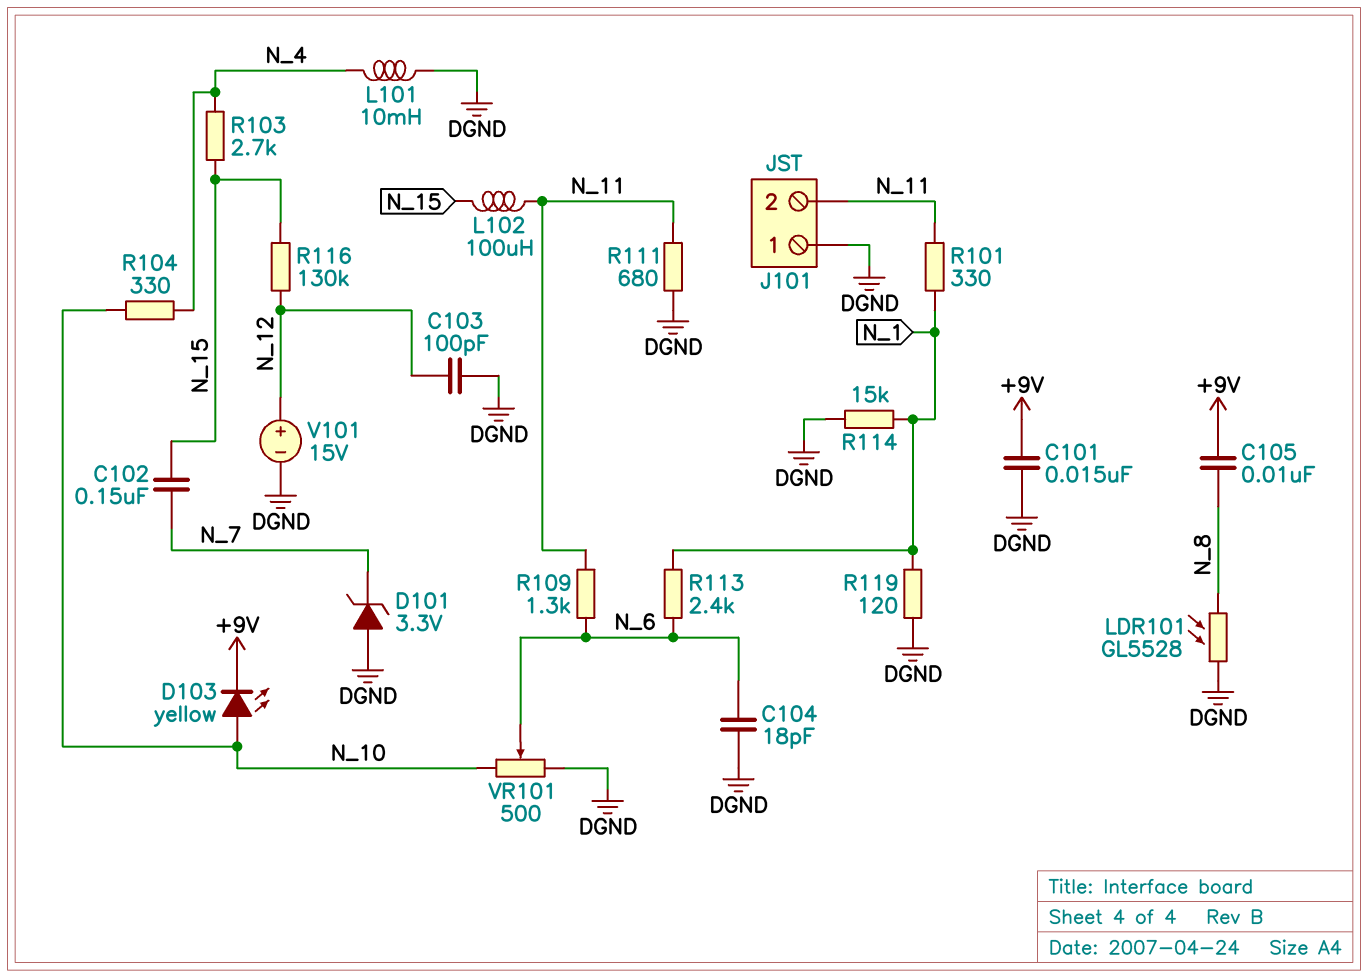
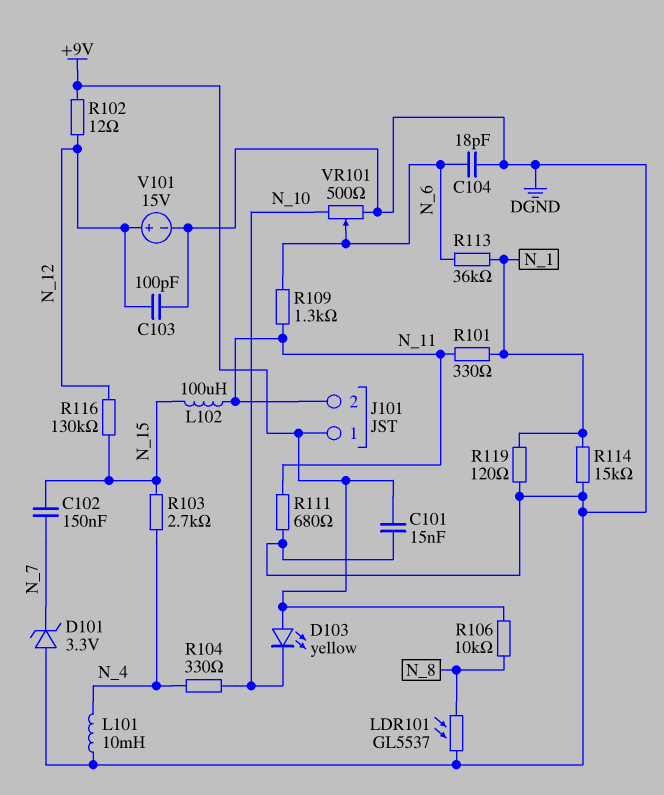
C105: 10nF (+9V, N_8) -> none
D103: LED yellow (A N_10, K +9V) -> LED yellow (A +9V, K N_10)
J101 pin 1: DGND -> +9V
LDR101: GL5528 (DGND, N_8) -> GL5537 (DGND, N_8)
R102: none -> 12 (+9V, N_12)
R106: none -> 10k (+9V, N_8)
R113: 2.4k (N_1, N_6) -> 36k (N_1, N_6)

